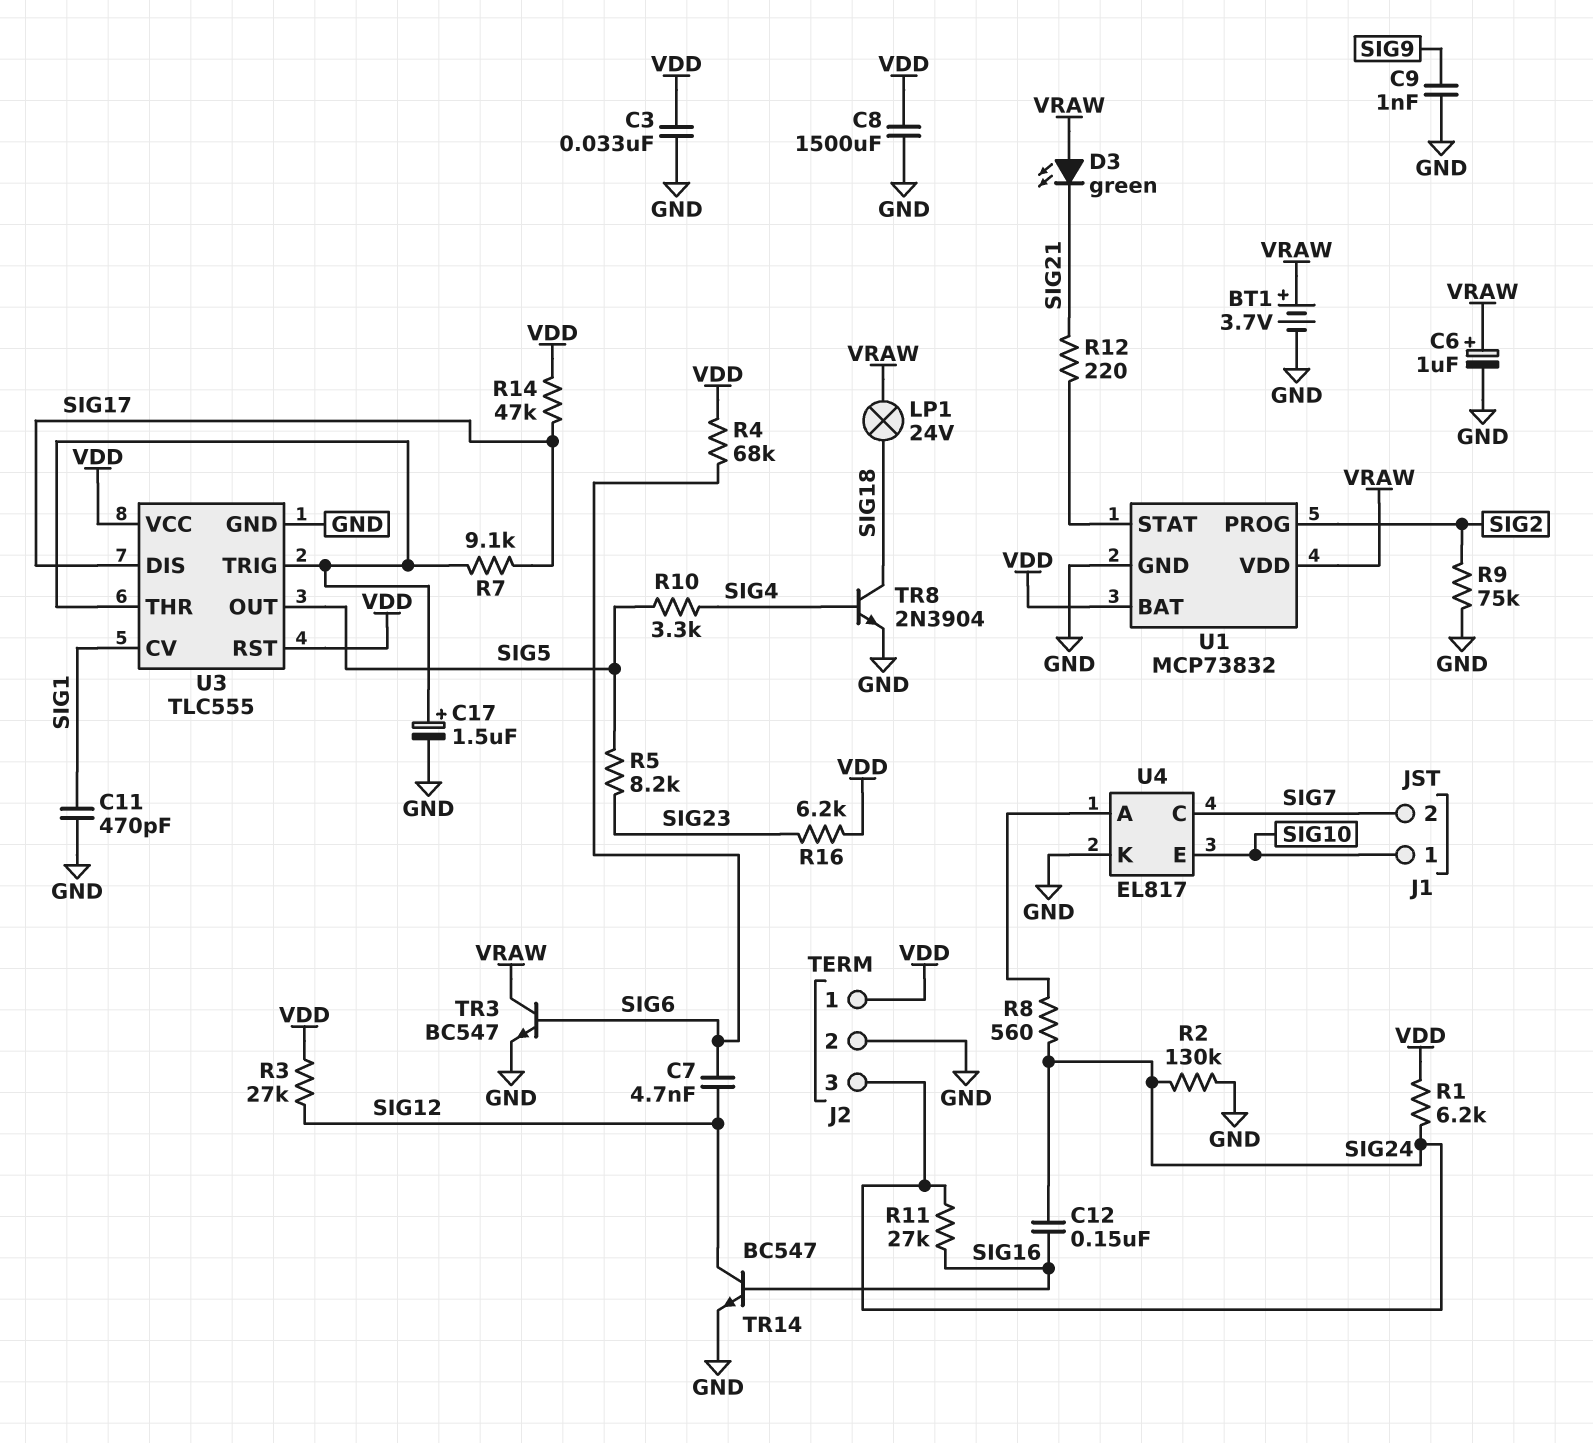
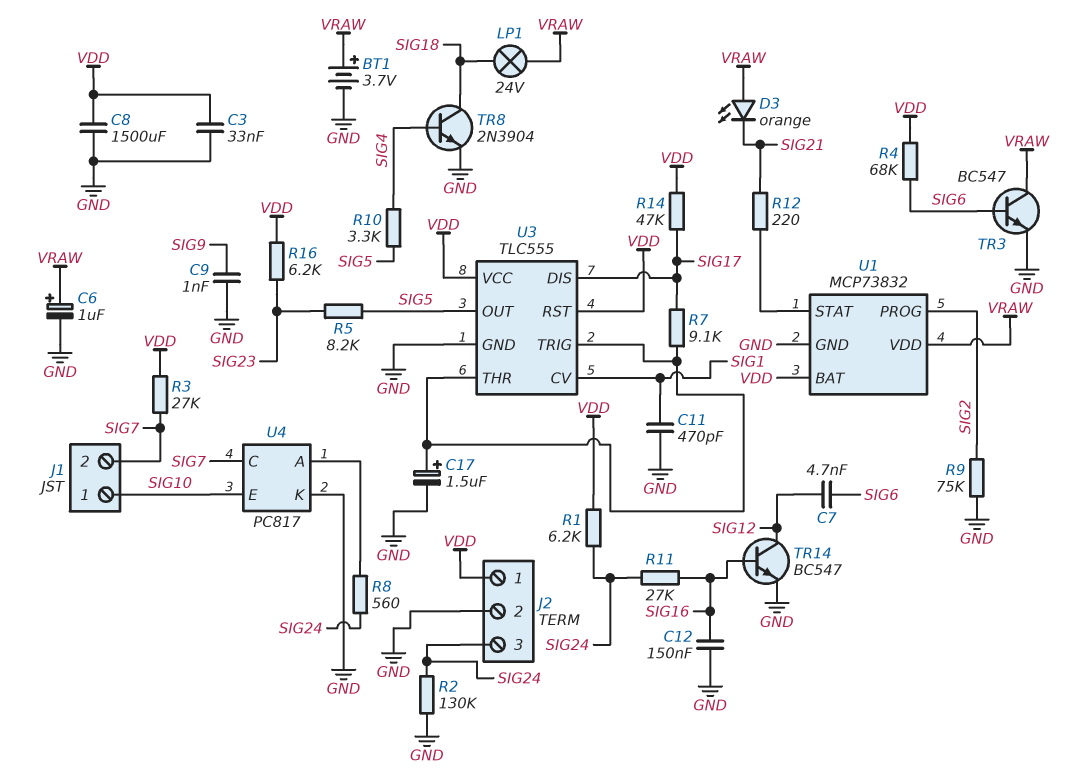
C12: 150nF (SIG16, SIG24) -> 150nF (GND, SIG16)
D3: LED green (A VRAW, K SIG21) -> LED orange (A VRAW, K SIG21)
R3: 27k (SIG12, VDD) -> 27k (SIG7, VDD)
U4: EL817 -> PC817

